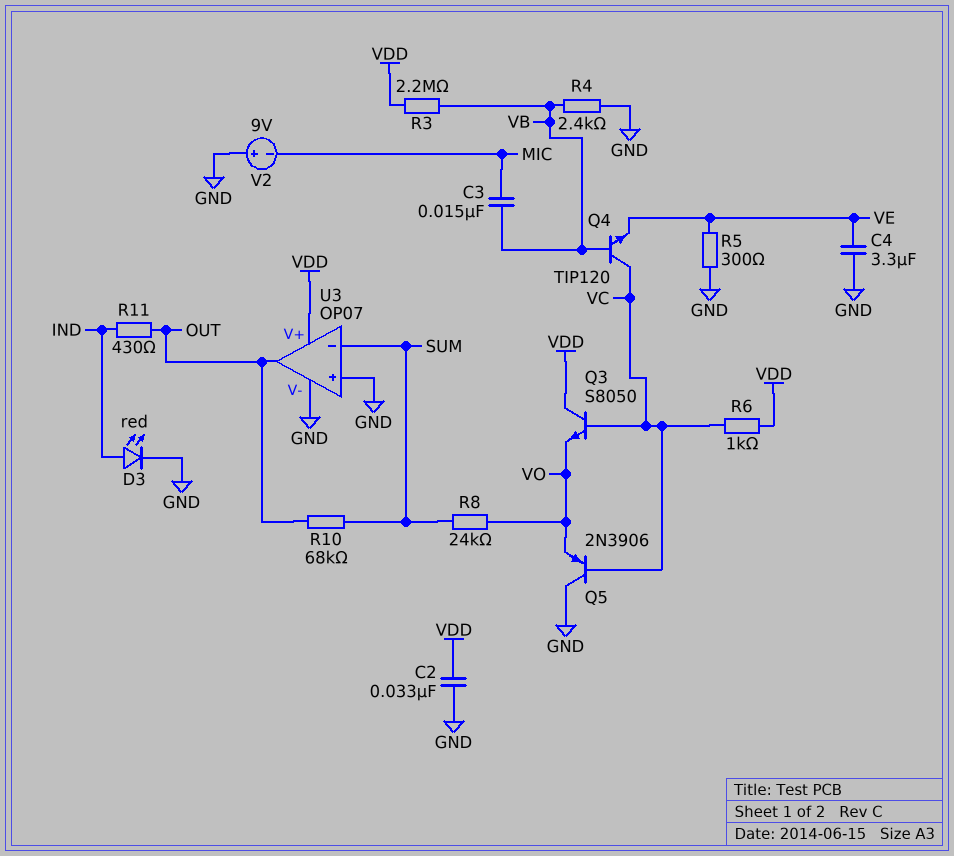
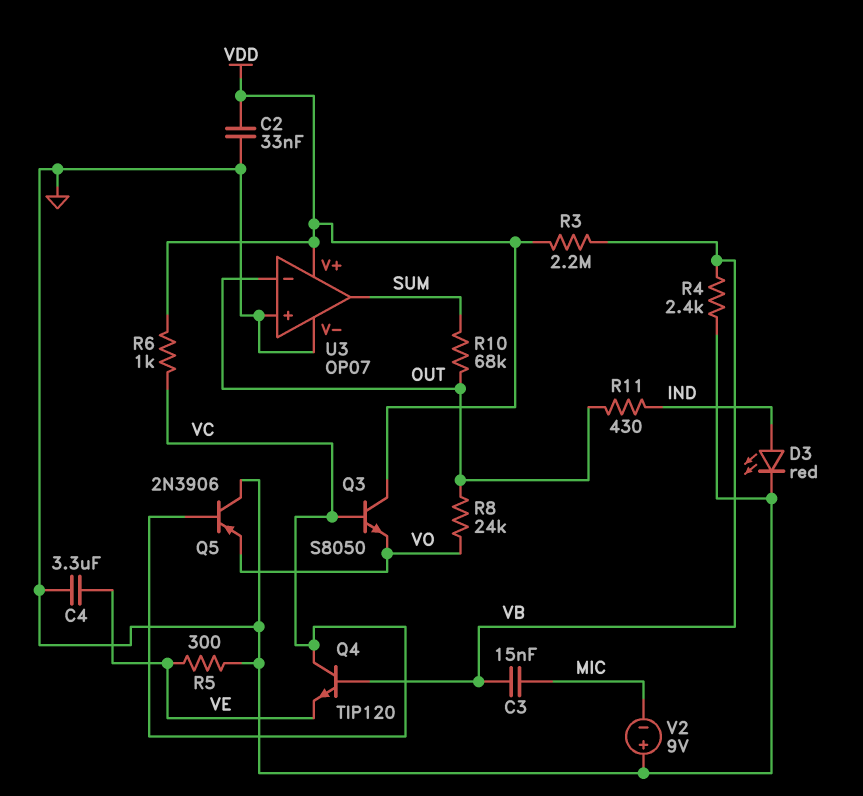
R8: 24k (SUM, VO) -> 24k (OUT, VO)
U3 pin in-: SUM -> OUT
U3 pin out: OUT -> SUM

